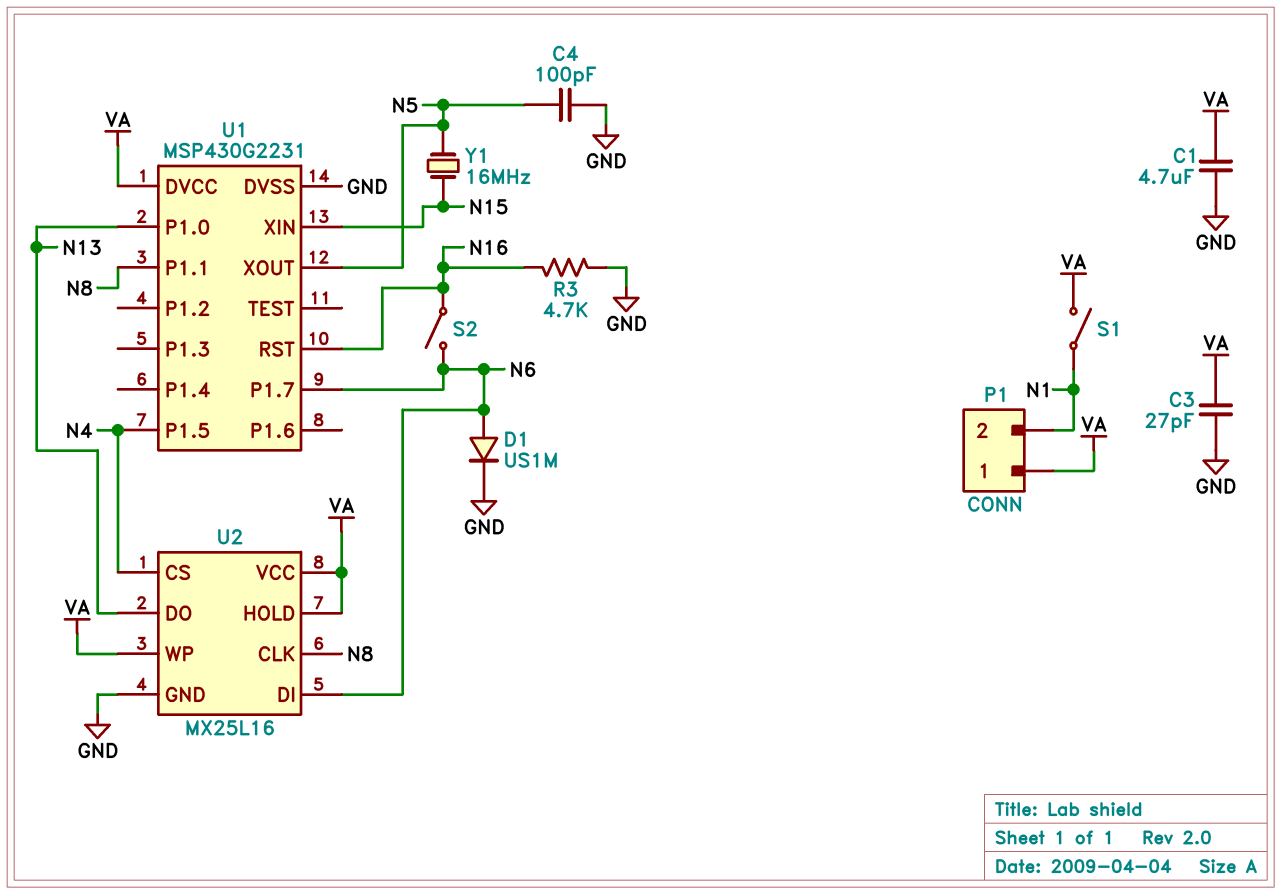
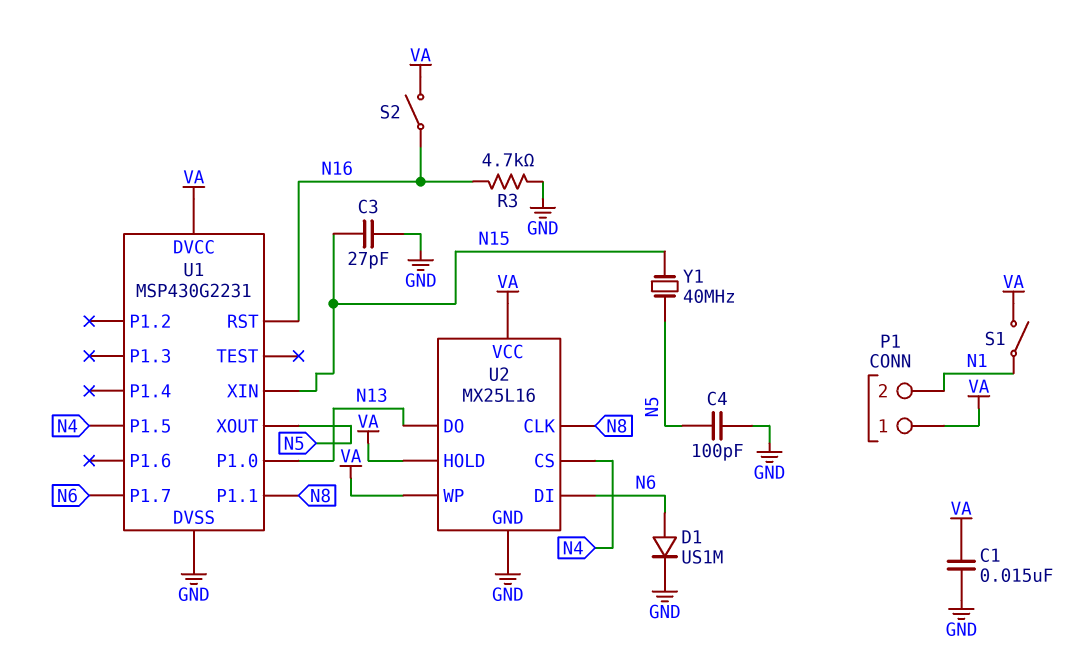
C1: 4.7uF (GND, VA) -> 15nF (GND, VA)
C3: 27pF (GND, VA) -> 27pF (GND, N15)
S2: switch (N6, N16) -> switch (N16, VA)
Y1: 16MHz (N5, N15) -> 40MHz (N5, N15)

